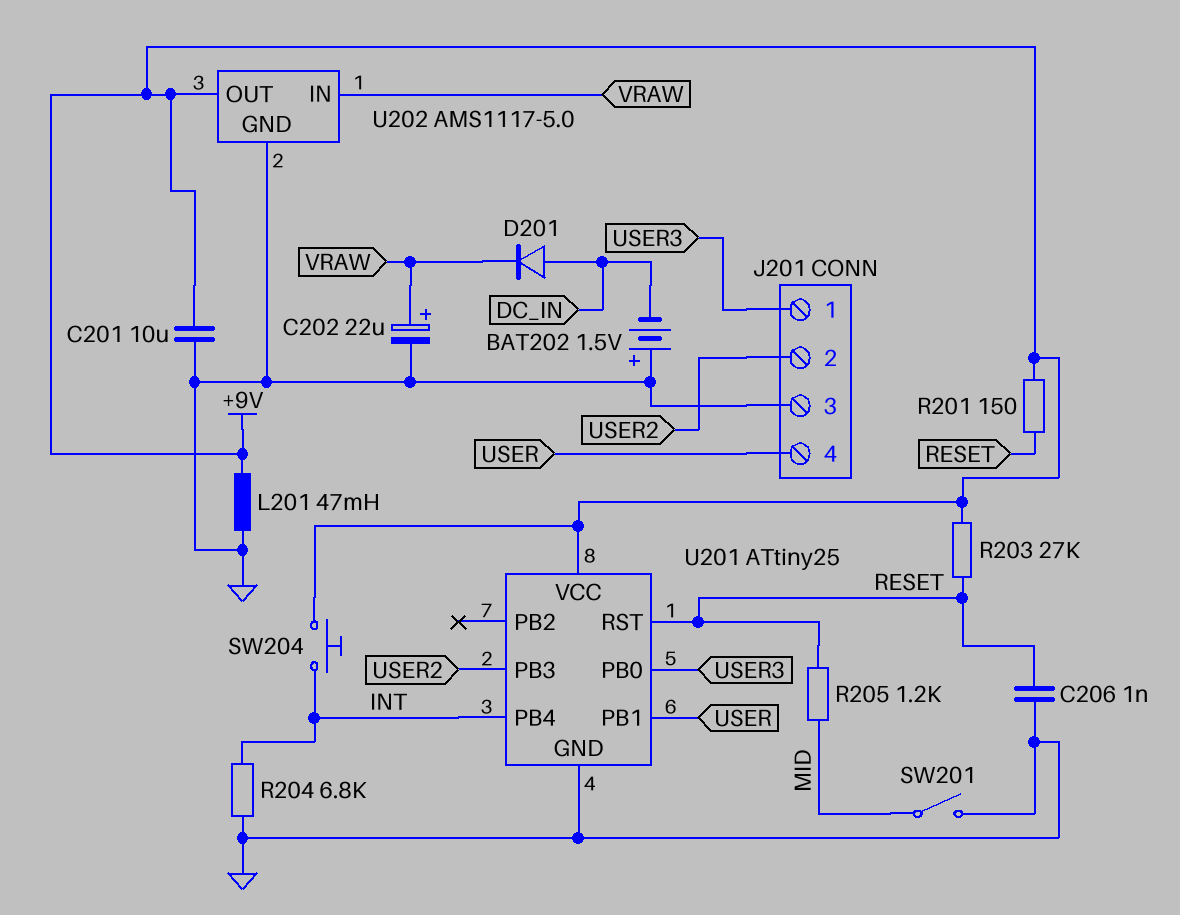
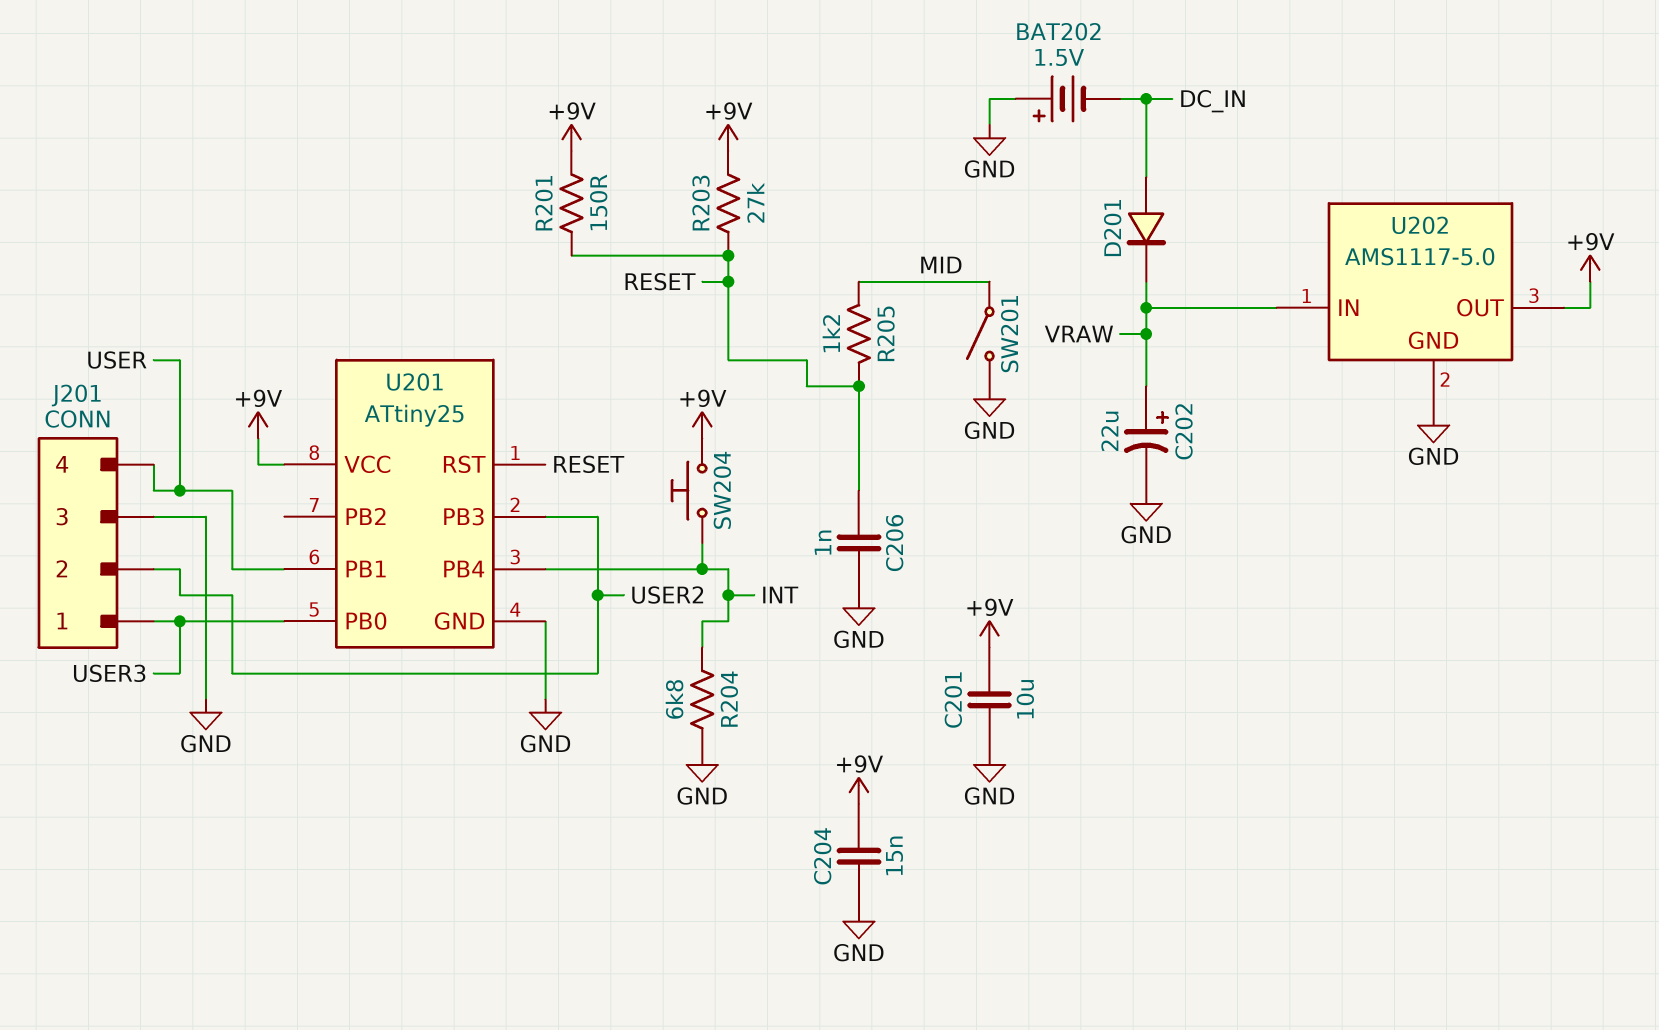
C204: none -> 15nF (+9V, GND)
L201: 47mH (+9V, GND) -> none

